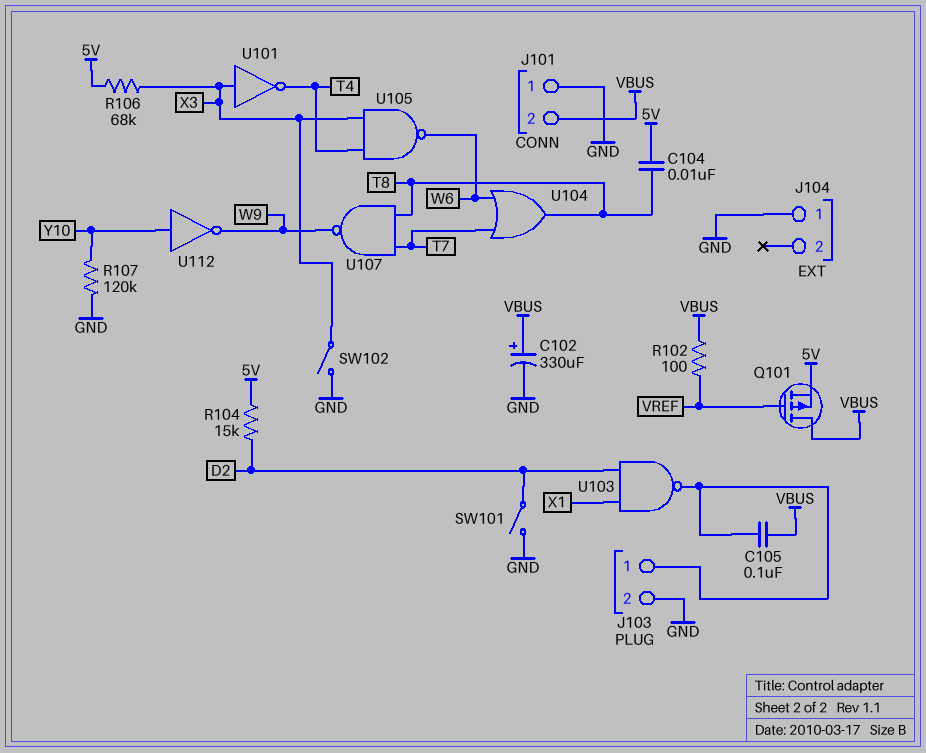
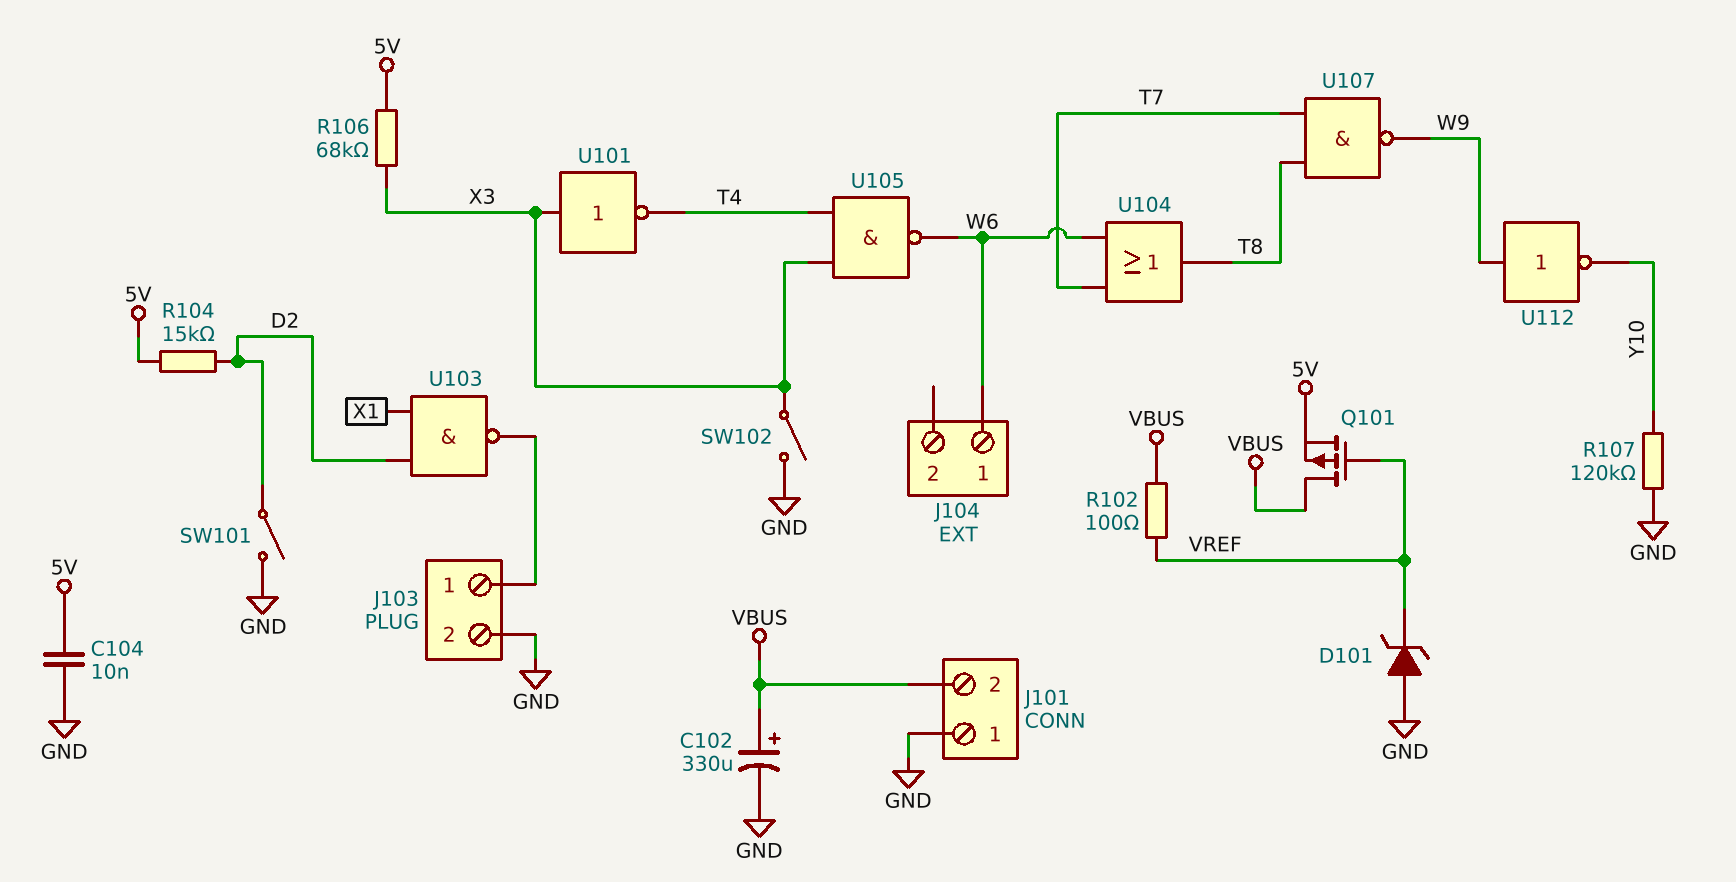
C104: 10nF (5V, T8) -> 10nF (5V, GND)
C105: 100nF (J103/1, VBUS) -> none
D101: none -> zener (A GND, K VREF)
J104 pin 1: GND -> W6
U112: NOT (in Y10, out W9) -> NOT (in W9, out Y10)

